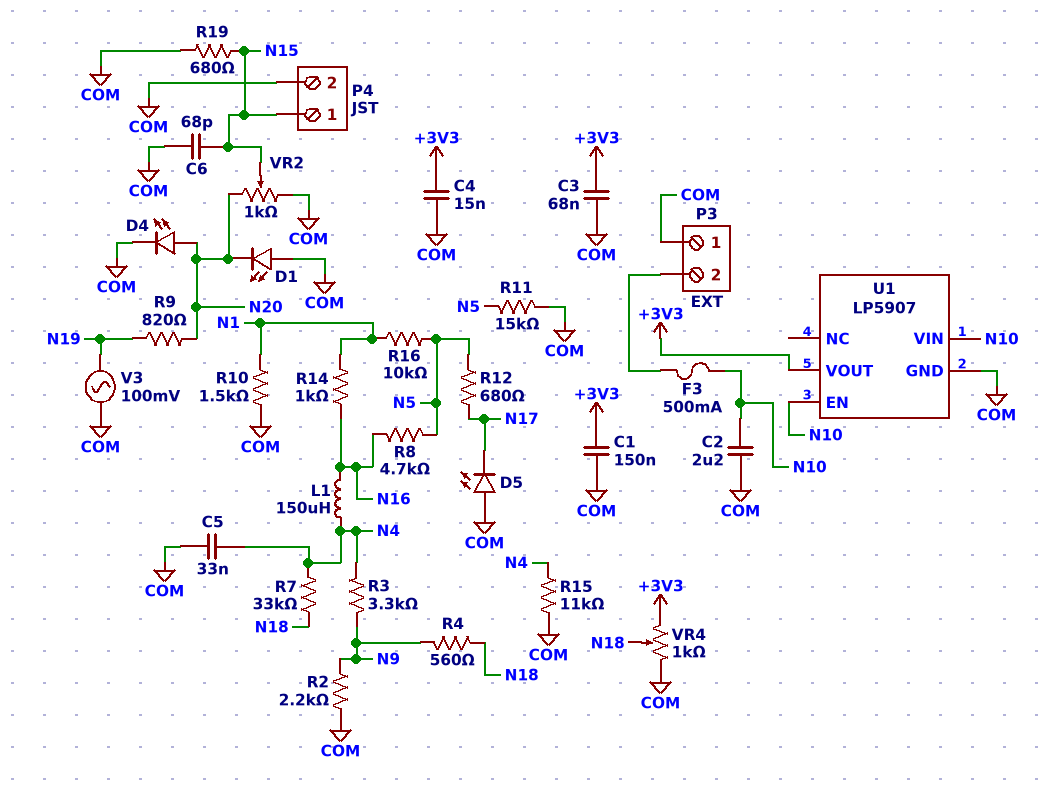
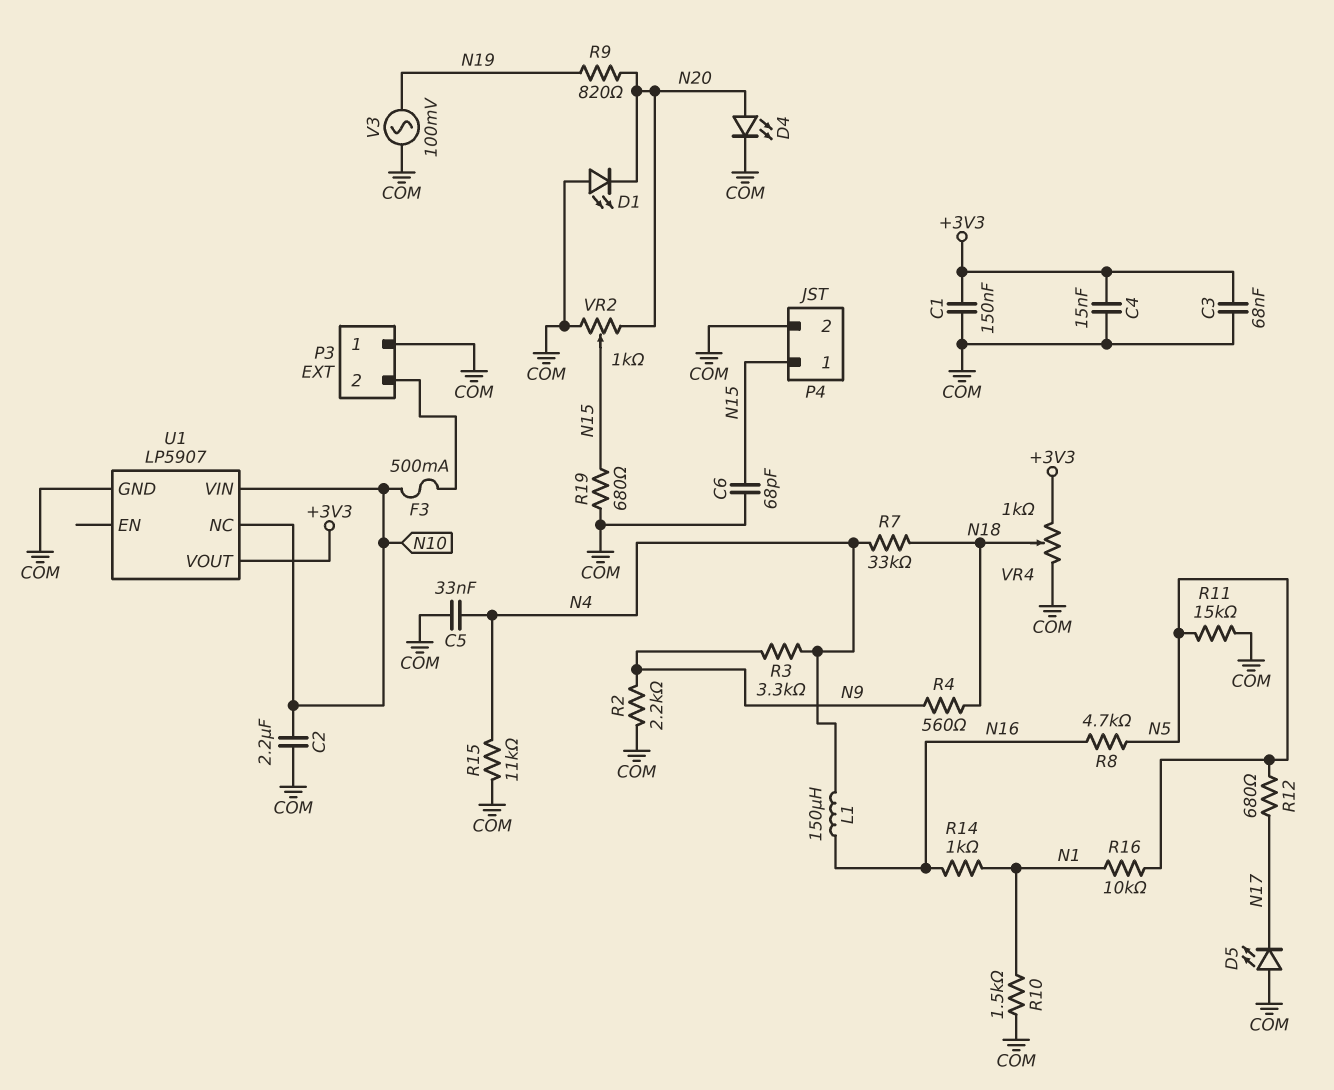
U1 pin EN: N10 -> none
U1 pin NC: none -> N10

